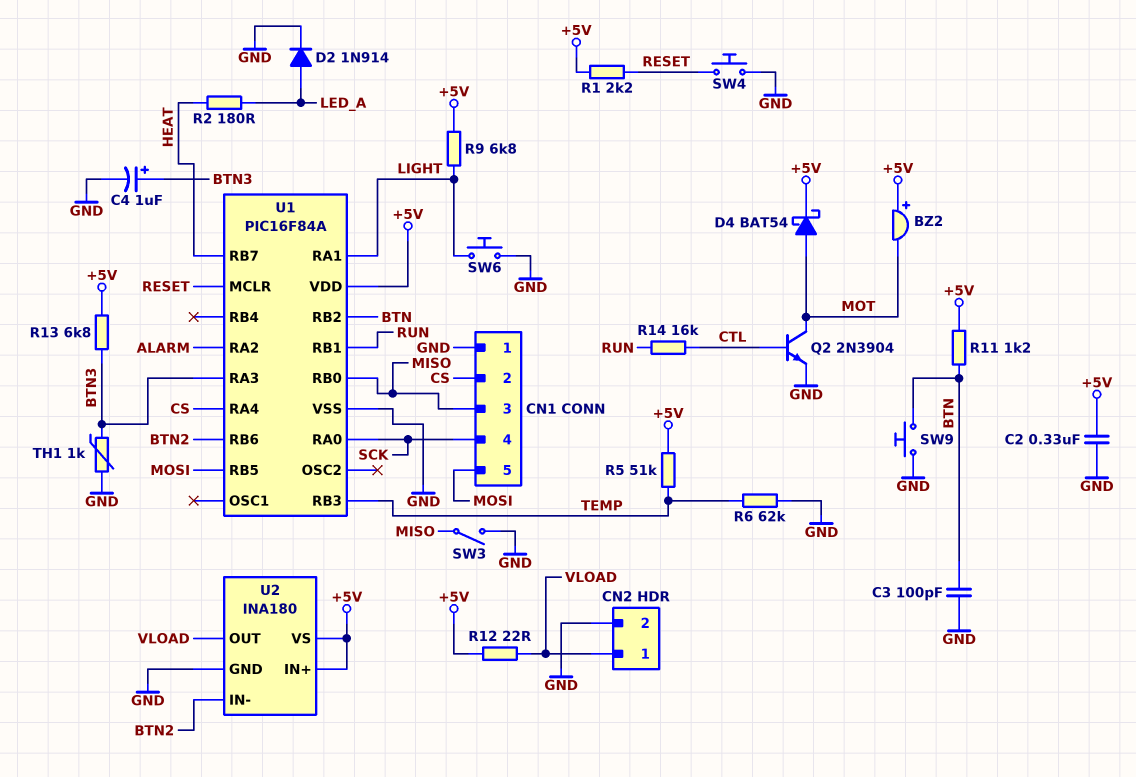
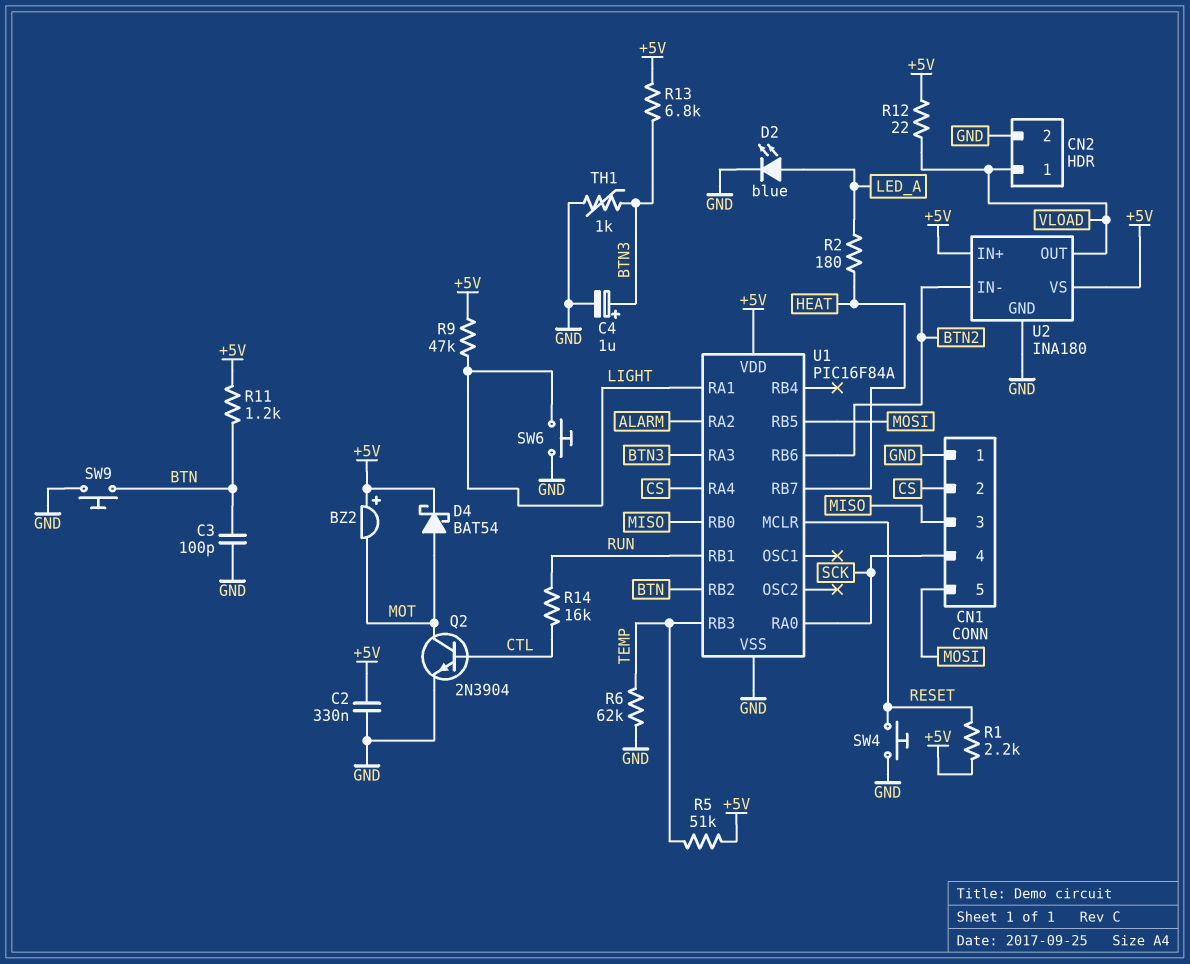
D2: diode 1N914 (A LED_A, K GND) -> LED blue (A LED_A, K GND)
R9: 6.8k (+5V, LIGHT) -> 47k (+5V, LIGHT)
SW3: switch (GND, MISO) -> none

